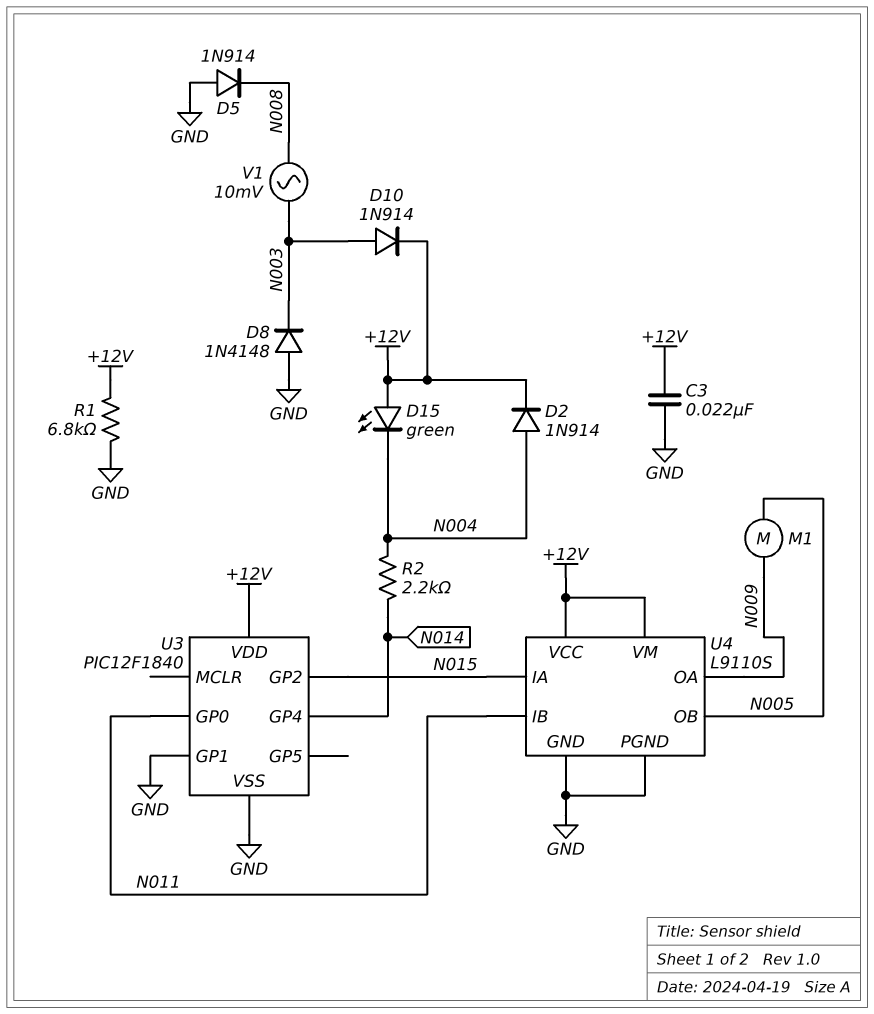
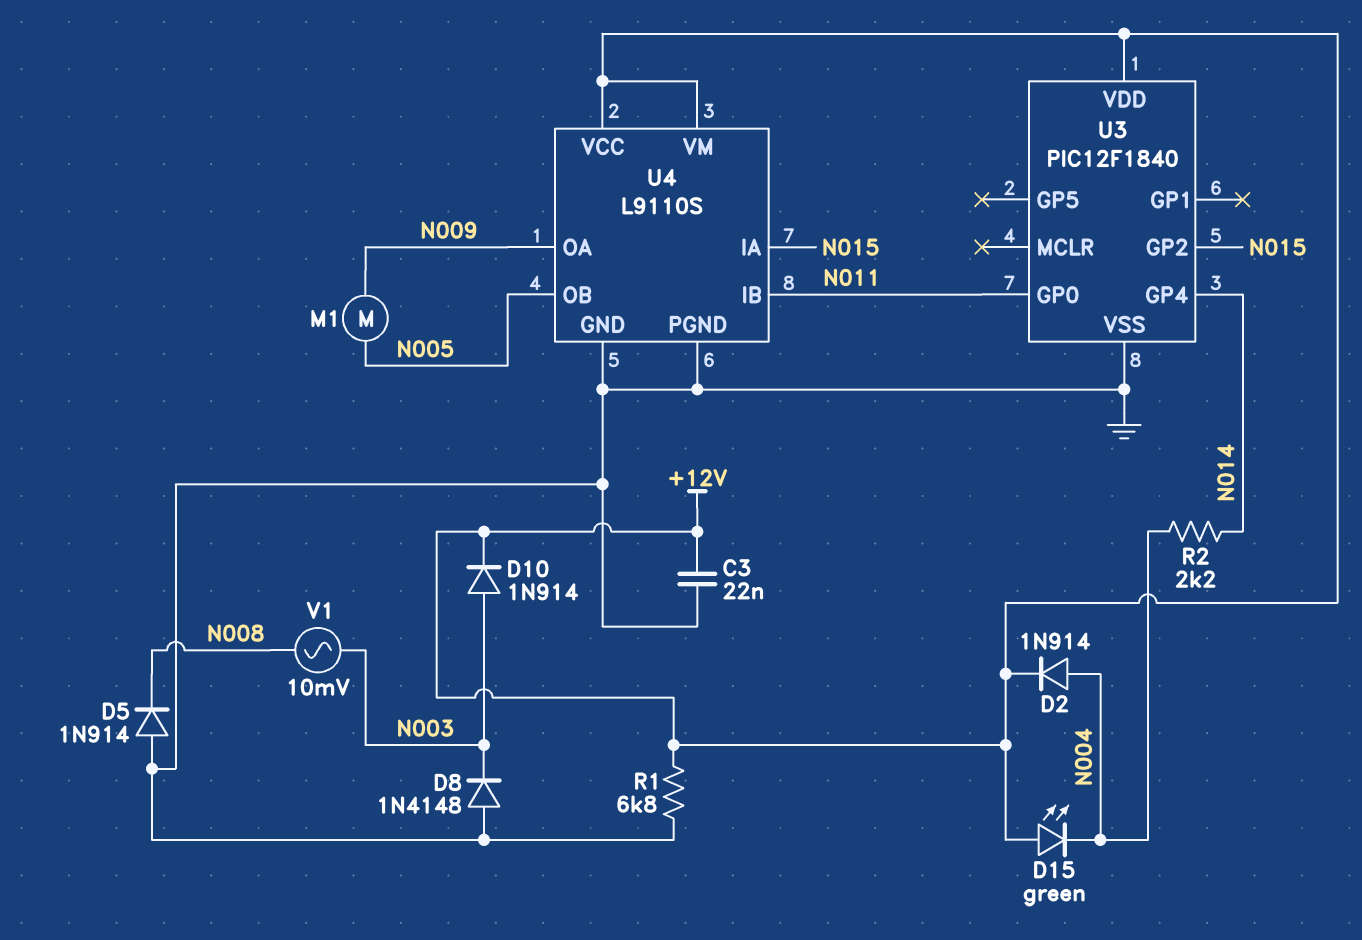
U3 pin GP1: GND -> none

